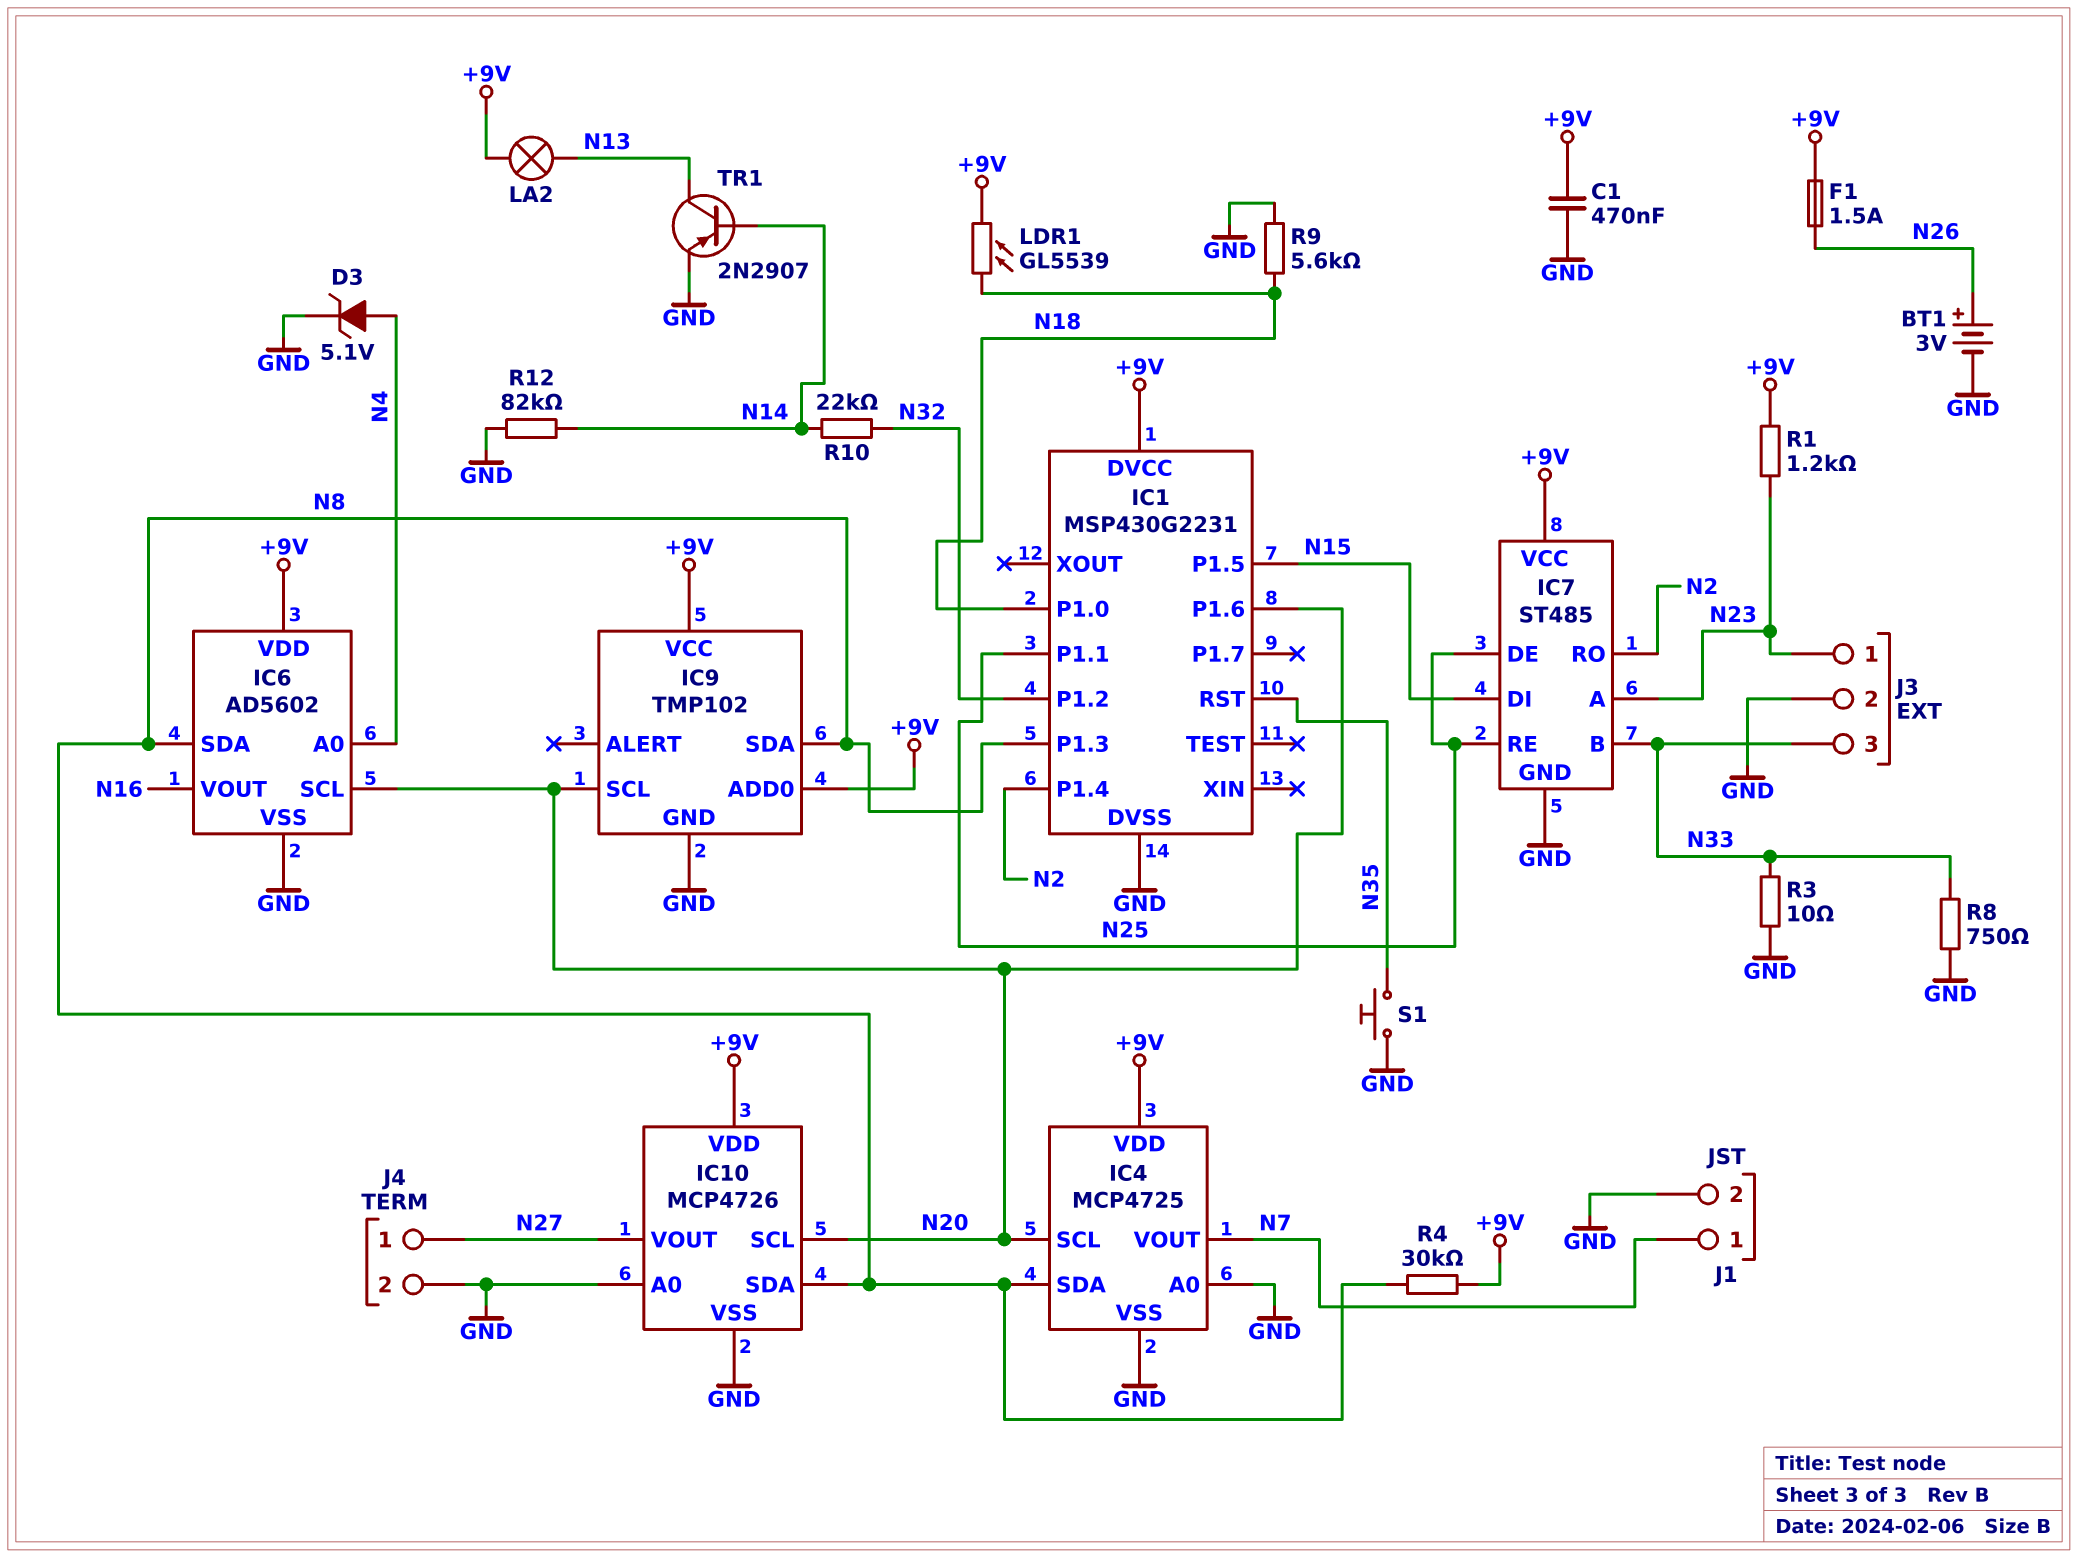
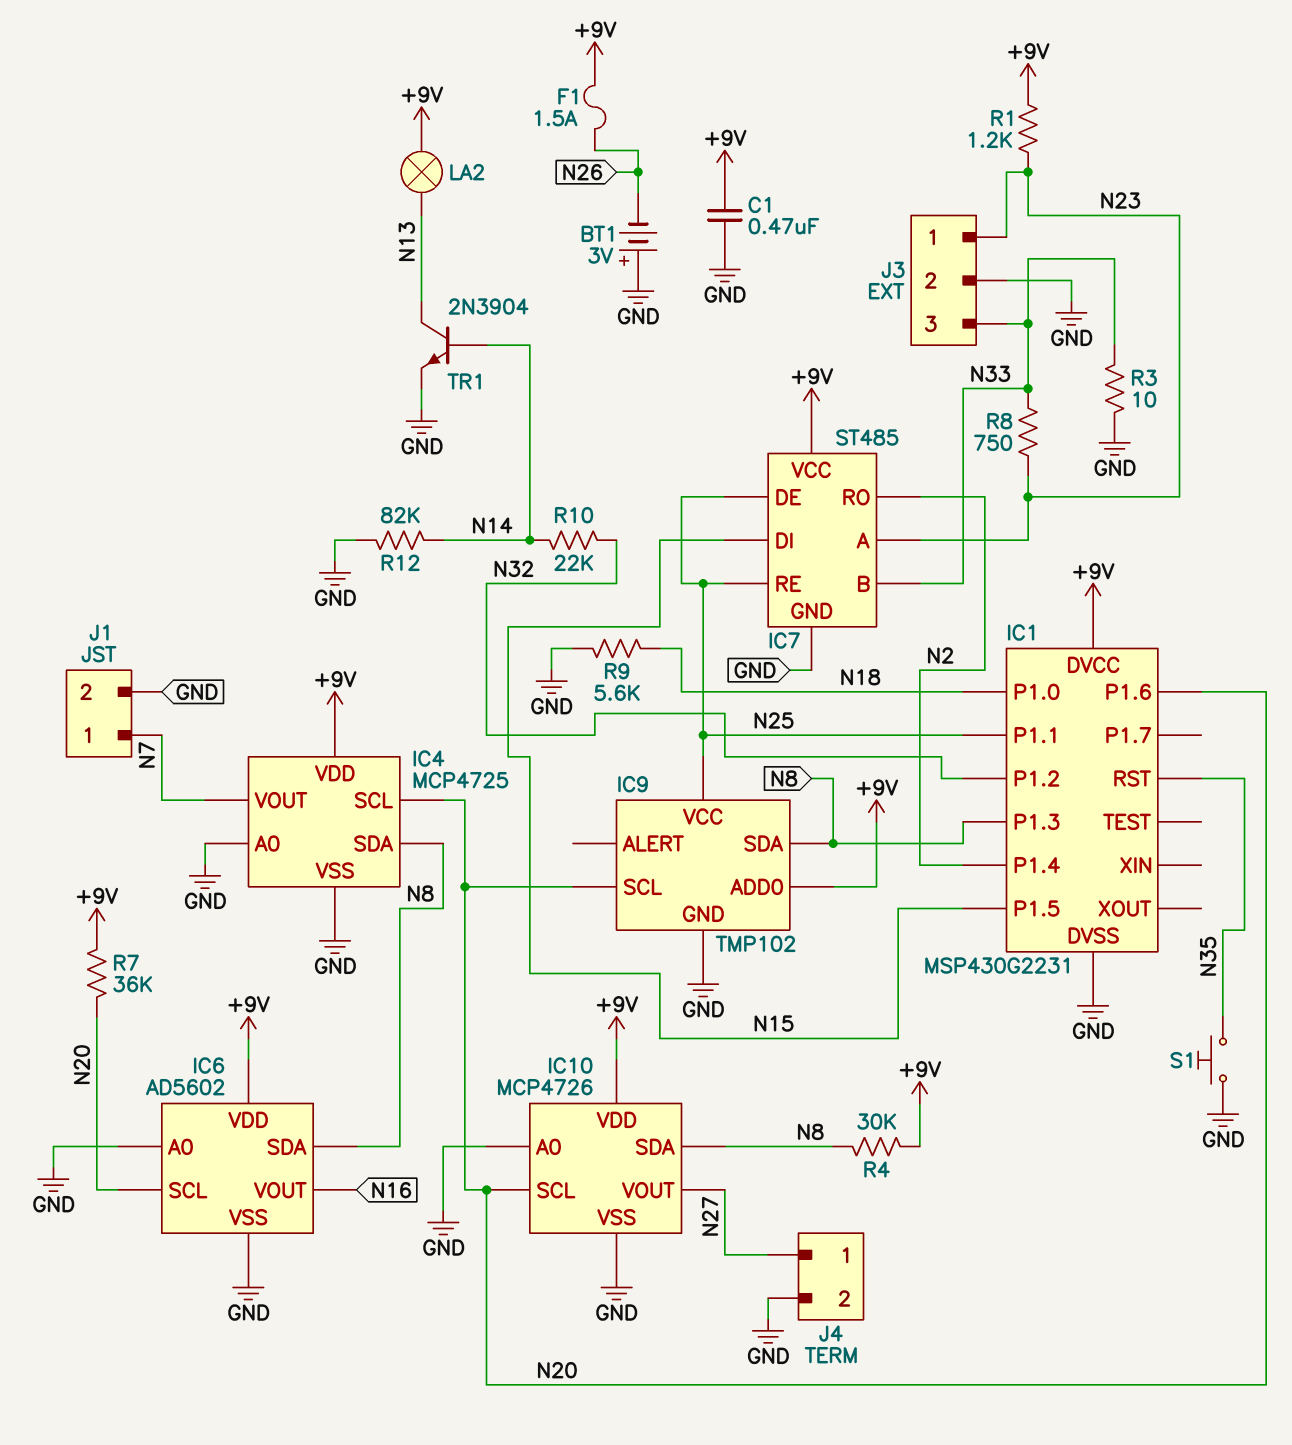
BT1: 3V (plus N26, minus GND) -> 3V (plus GND, minus N26)
D3: zener 5.1V (A N4, K GND) -> none
IC6 pin A0: N4 -> GND
IC9 pin VCC: +9V -> N25
LDR1: GL5539 (+9V, N18) -> none
R7: none -> 36k (+9V, N20)
R8: 750 (GND, N33) -> 750 (N23, N33)
TR1: PNP 2N2907 (B N14, C N13, E GND) -> NPN 2N3904 (B N14, C N13, E GND)

